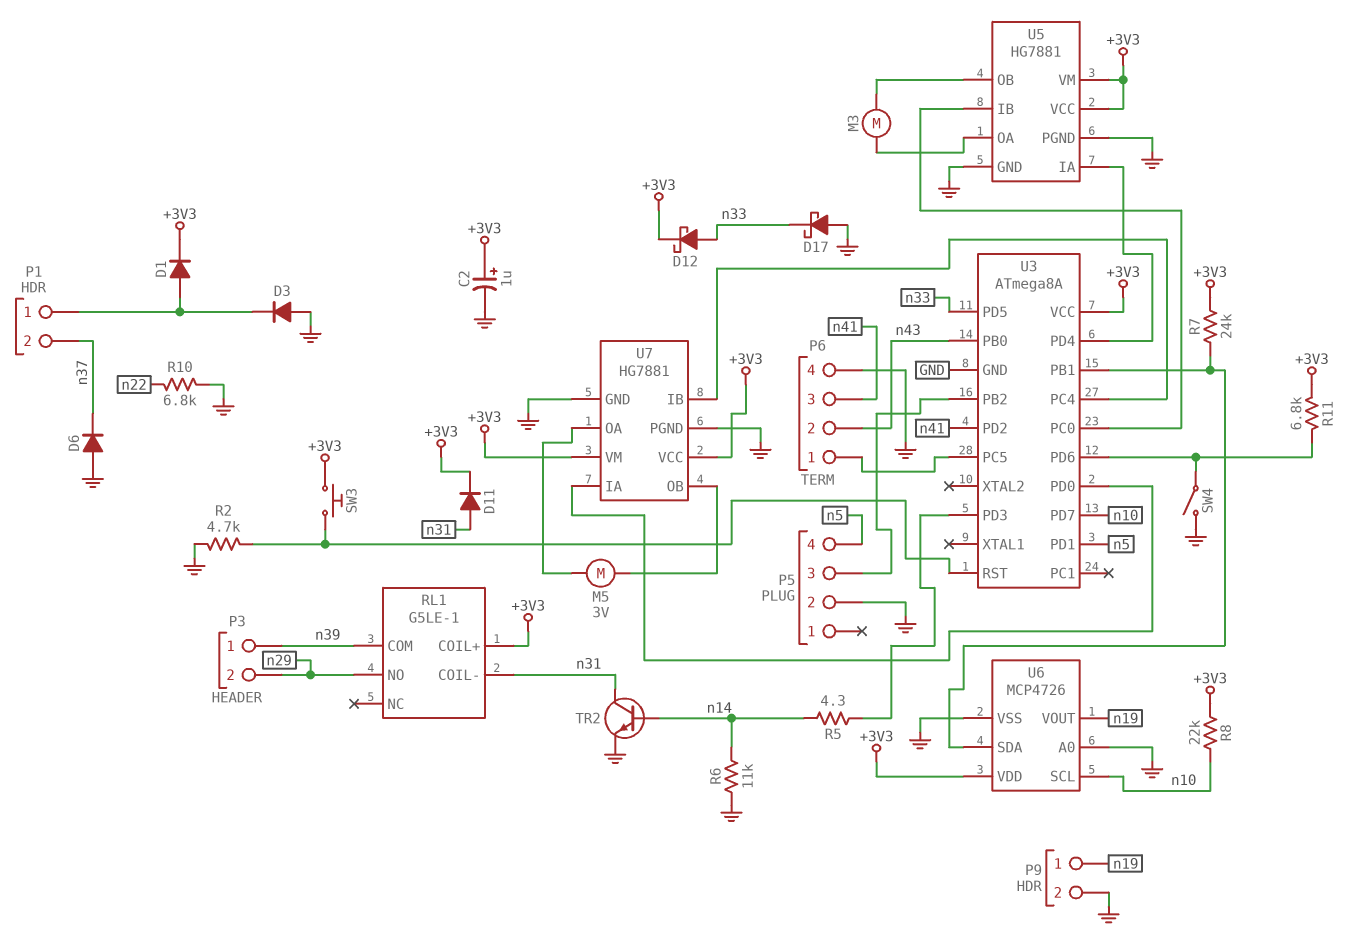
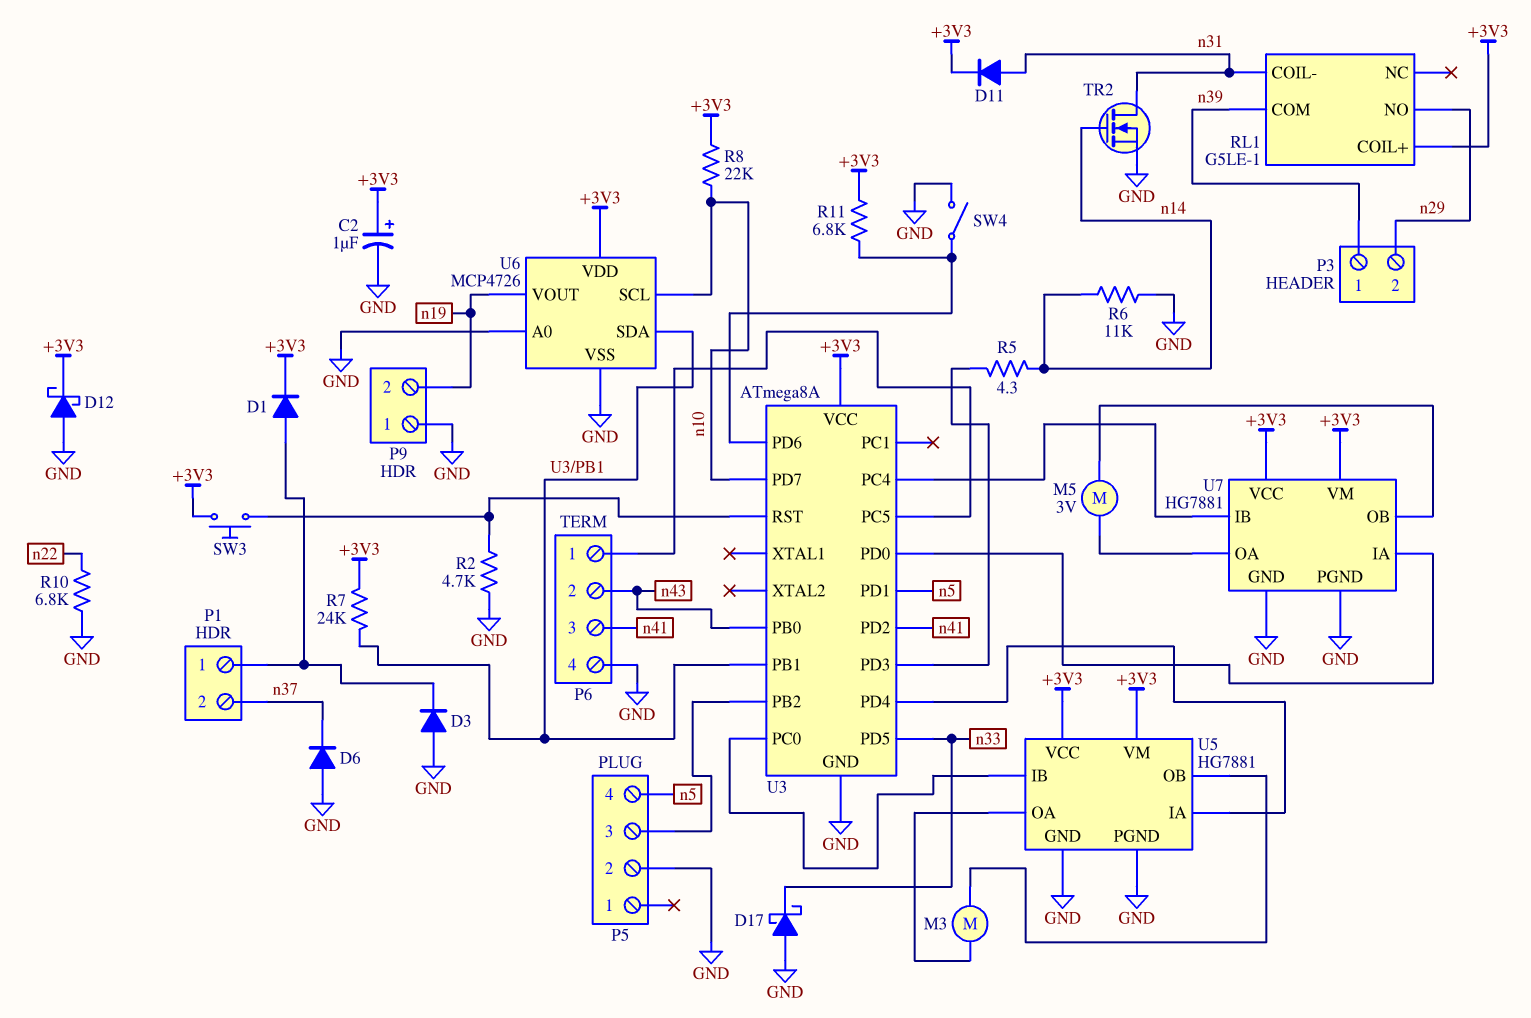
D12: schottky (A n33, K +3V3) -> schottky (A GND, K +3V3)
P9 pin 1: n19 -> GND
P9 pin 2: GND -> n19
TR2: NPN (B n14, C n31, E GND) -> NMOS (G n14, D n31, S GND)

